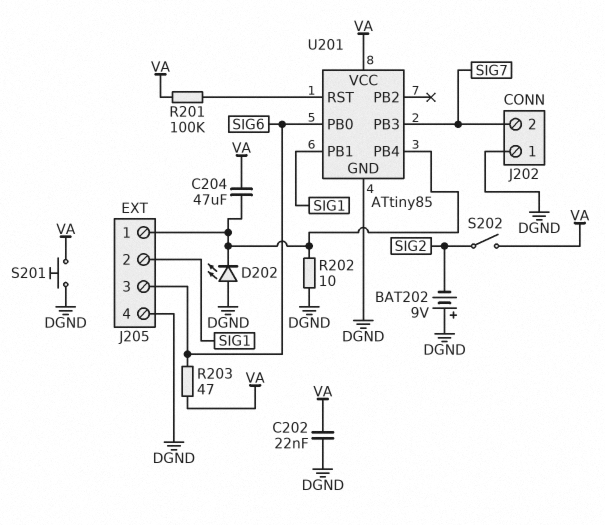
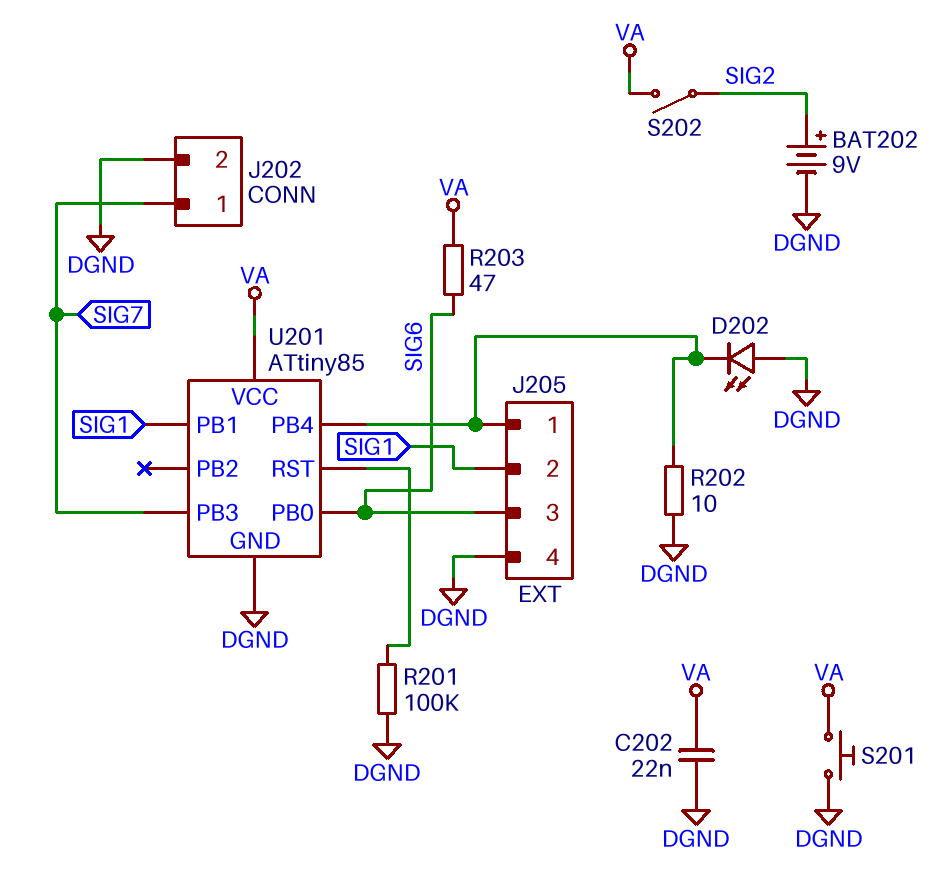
BAT202: 9V (plus DGND, minus SIG2) -> 9V (plus SIG2, minus DGND)
C204: 47uF (J205/1, VA) -> none
J202 pin 1: DGND -> SIG7
J202 pin 2: SIG7 -> DGND
R201: 100k (U201/RST, VA) -> 100k (DGND, U201/RST)

